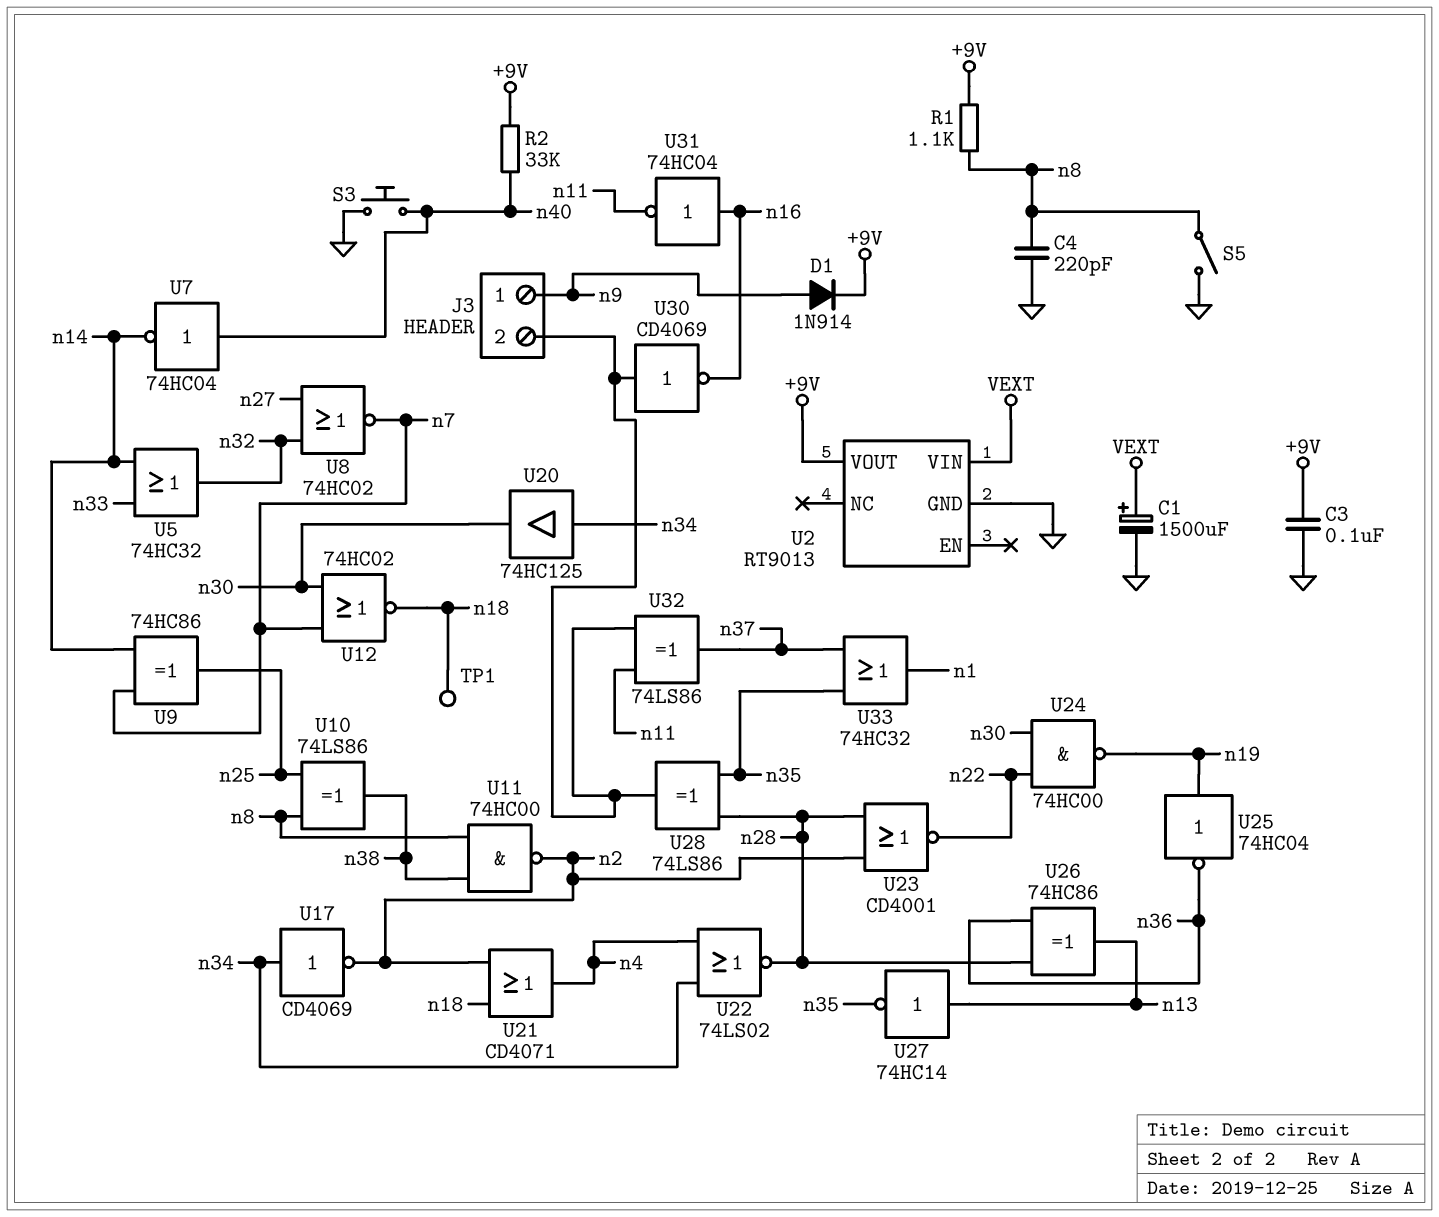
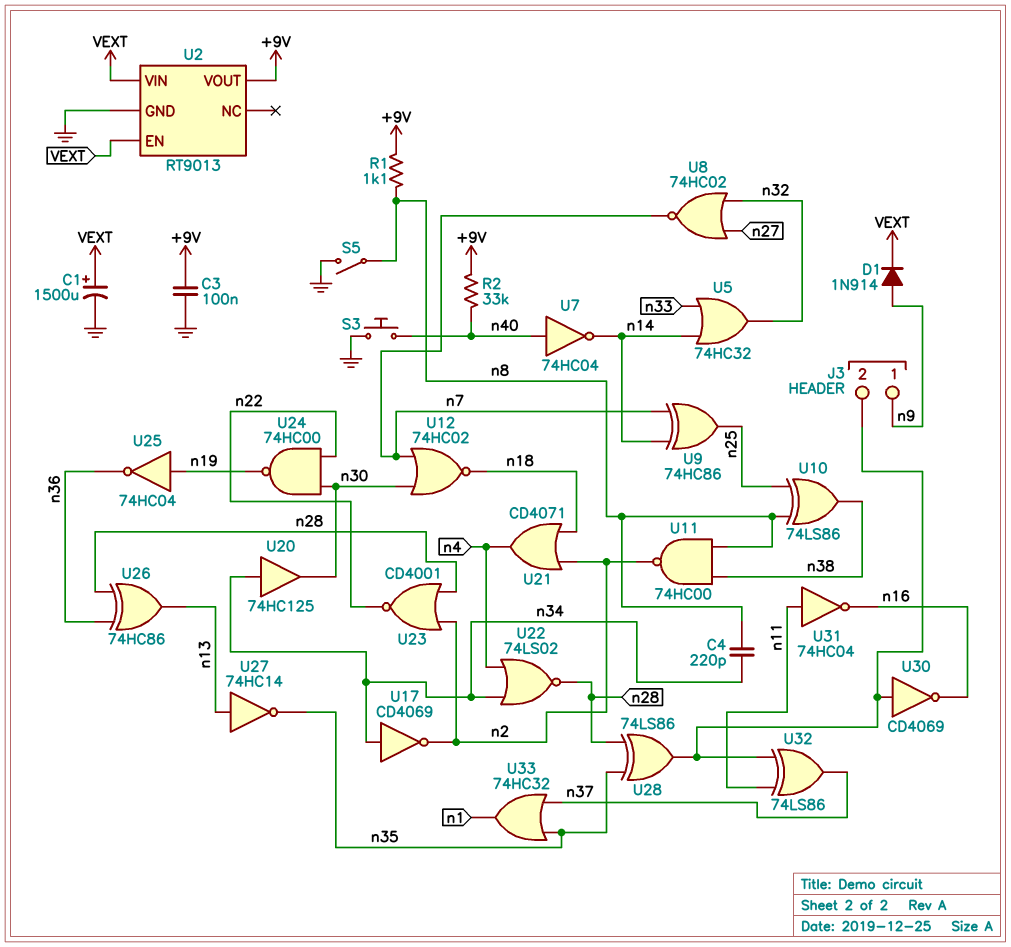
C4: 220pF (GND, n8) -> 220pF (n8, n34)
D1: diode 1N914 (A n9, K +9V) -> diode 1N914 (A n9, K VEXT)
TP1: test point (n18) -> none
U2 pin EN: none -> VEXT
U31: NOT 74HC04 (in n16, out n11) -> NOT 74HC04 (in n11, out n16)

